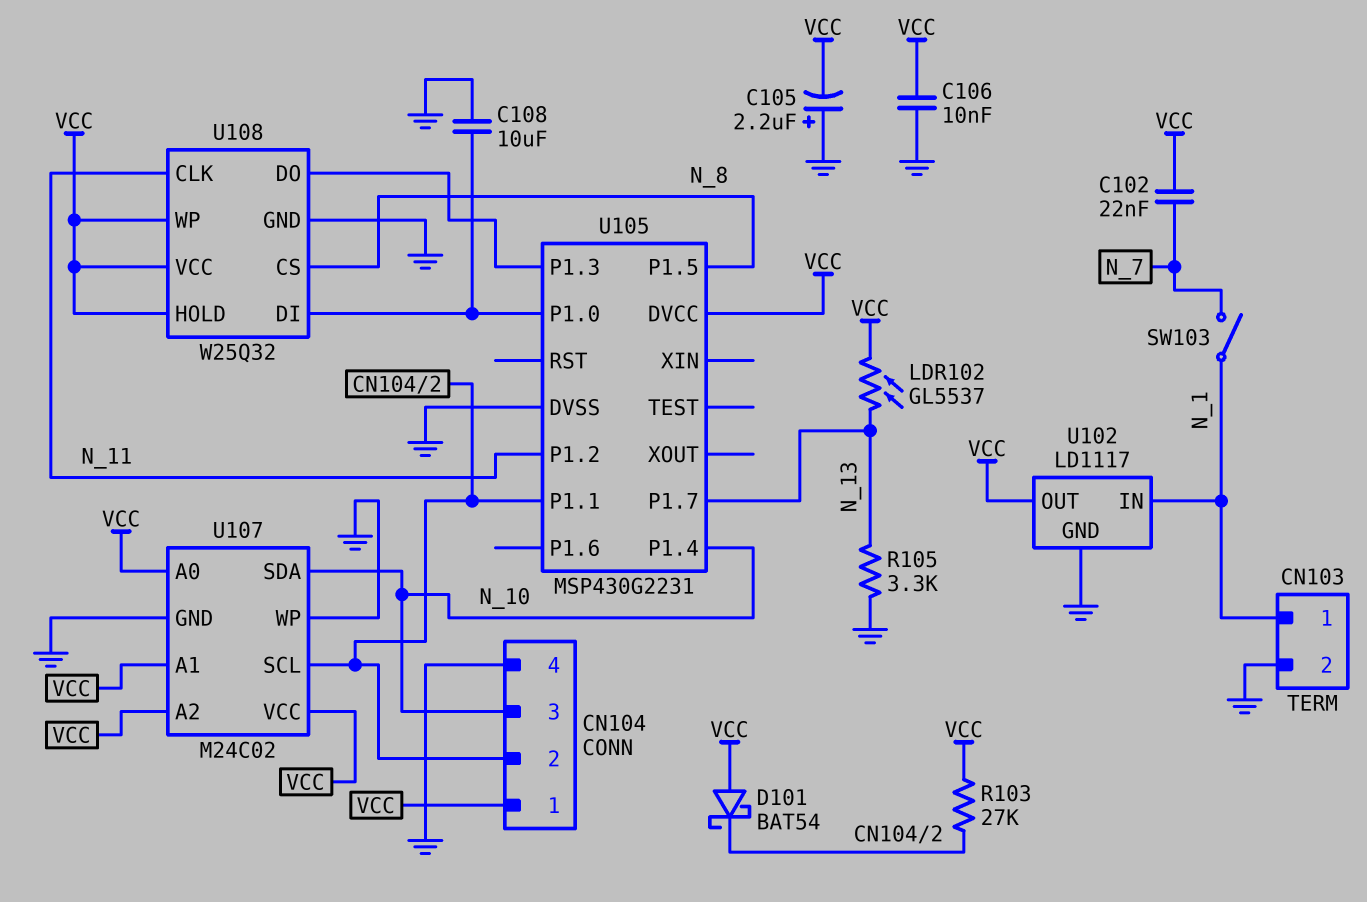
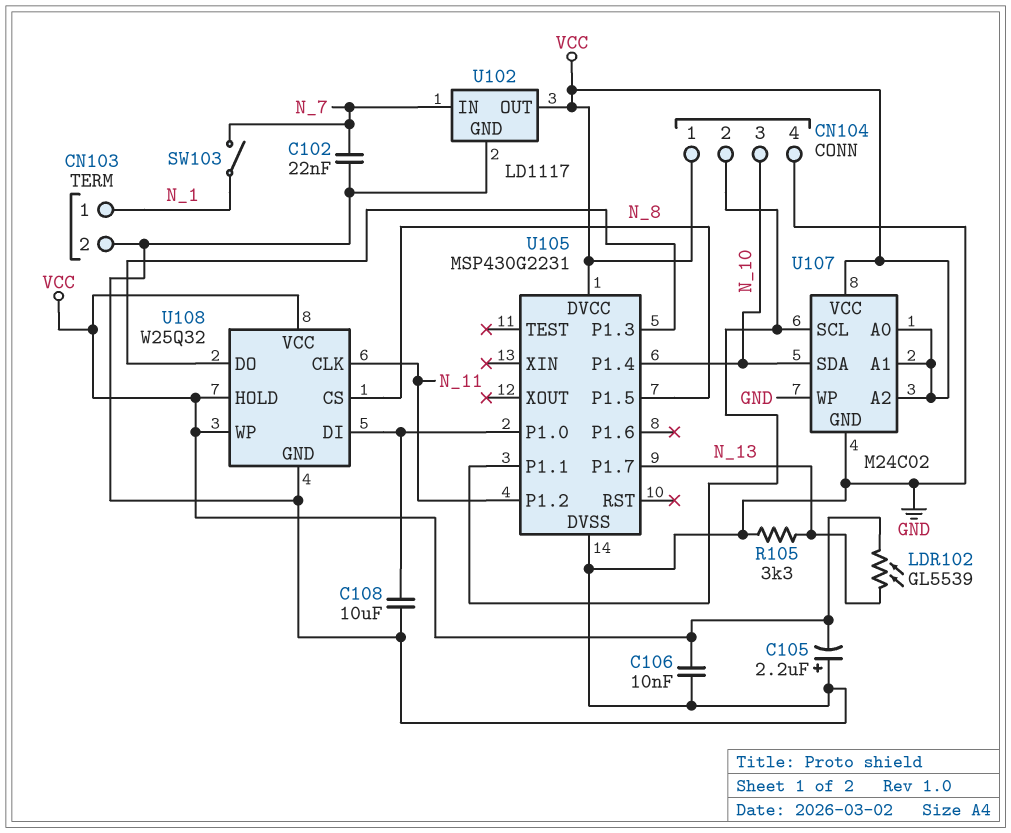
C102: 22nF (N_7, VCC) -> 22nF (GND, N_7)
D101: schottky BAT54 (A VCC, K CN104/2) -> none
LDR102: GL5537 (N_13, VCC) -> GL5539 (N_13, VCC)
R103: 27k (CN104/2, VCC) -> none
U102 pin IN: N_1 -> N_7

